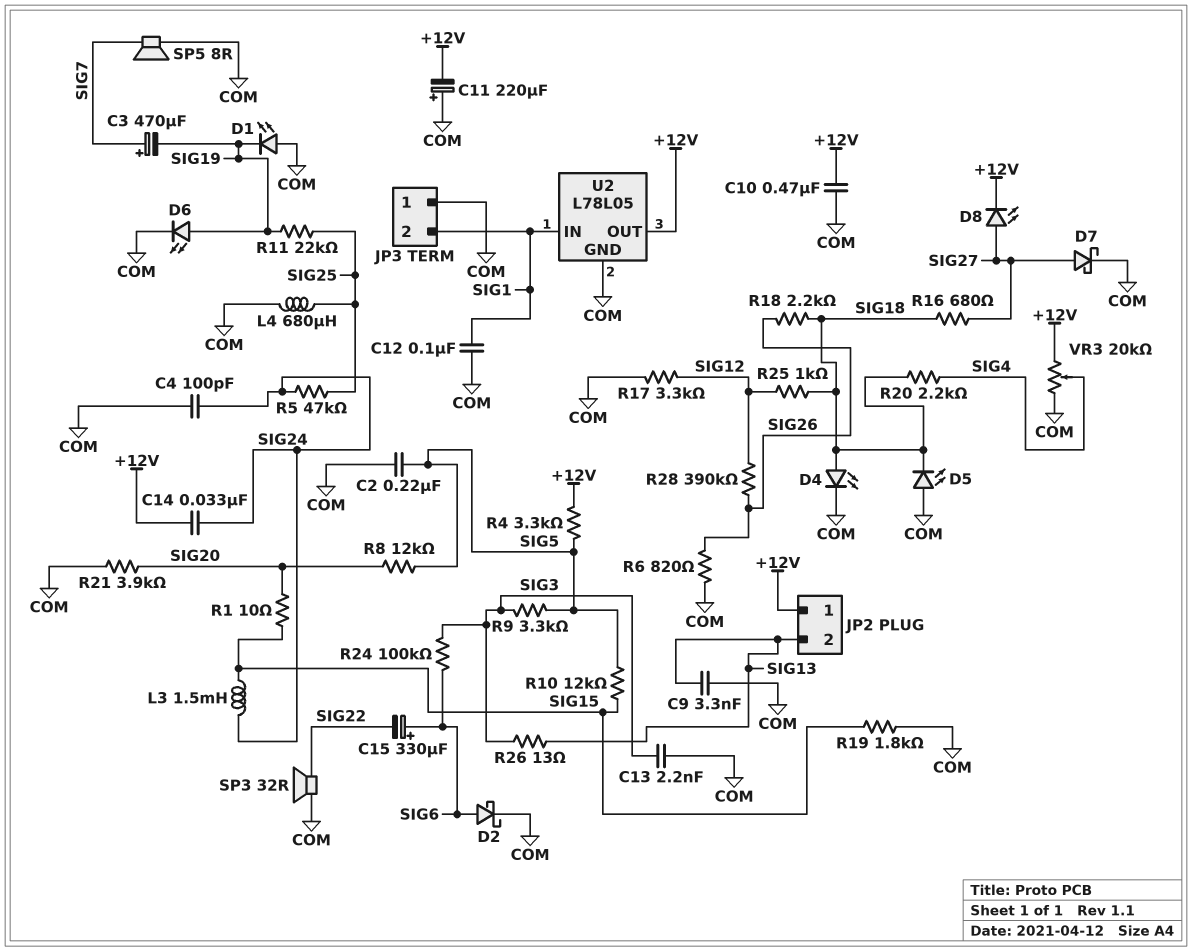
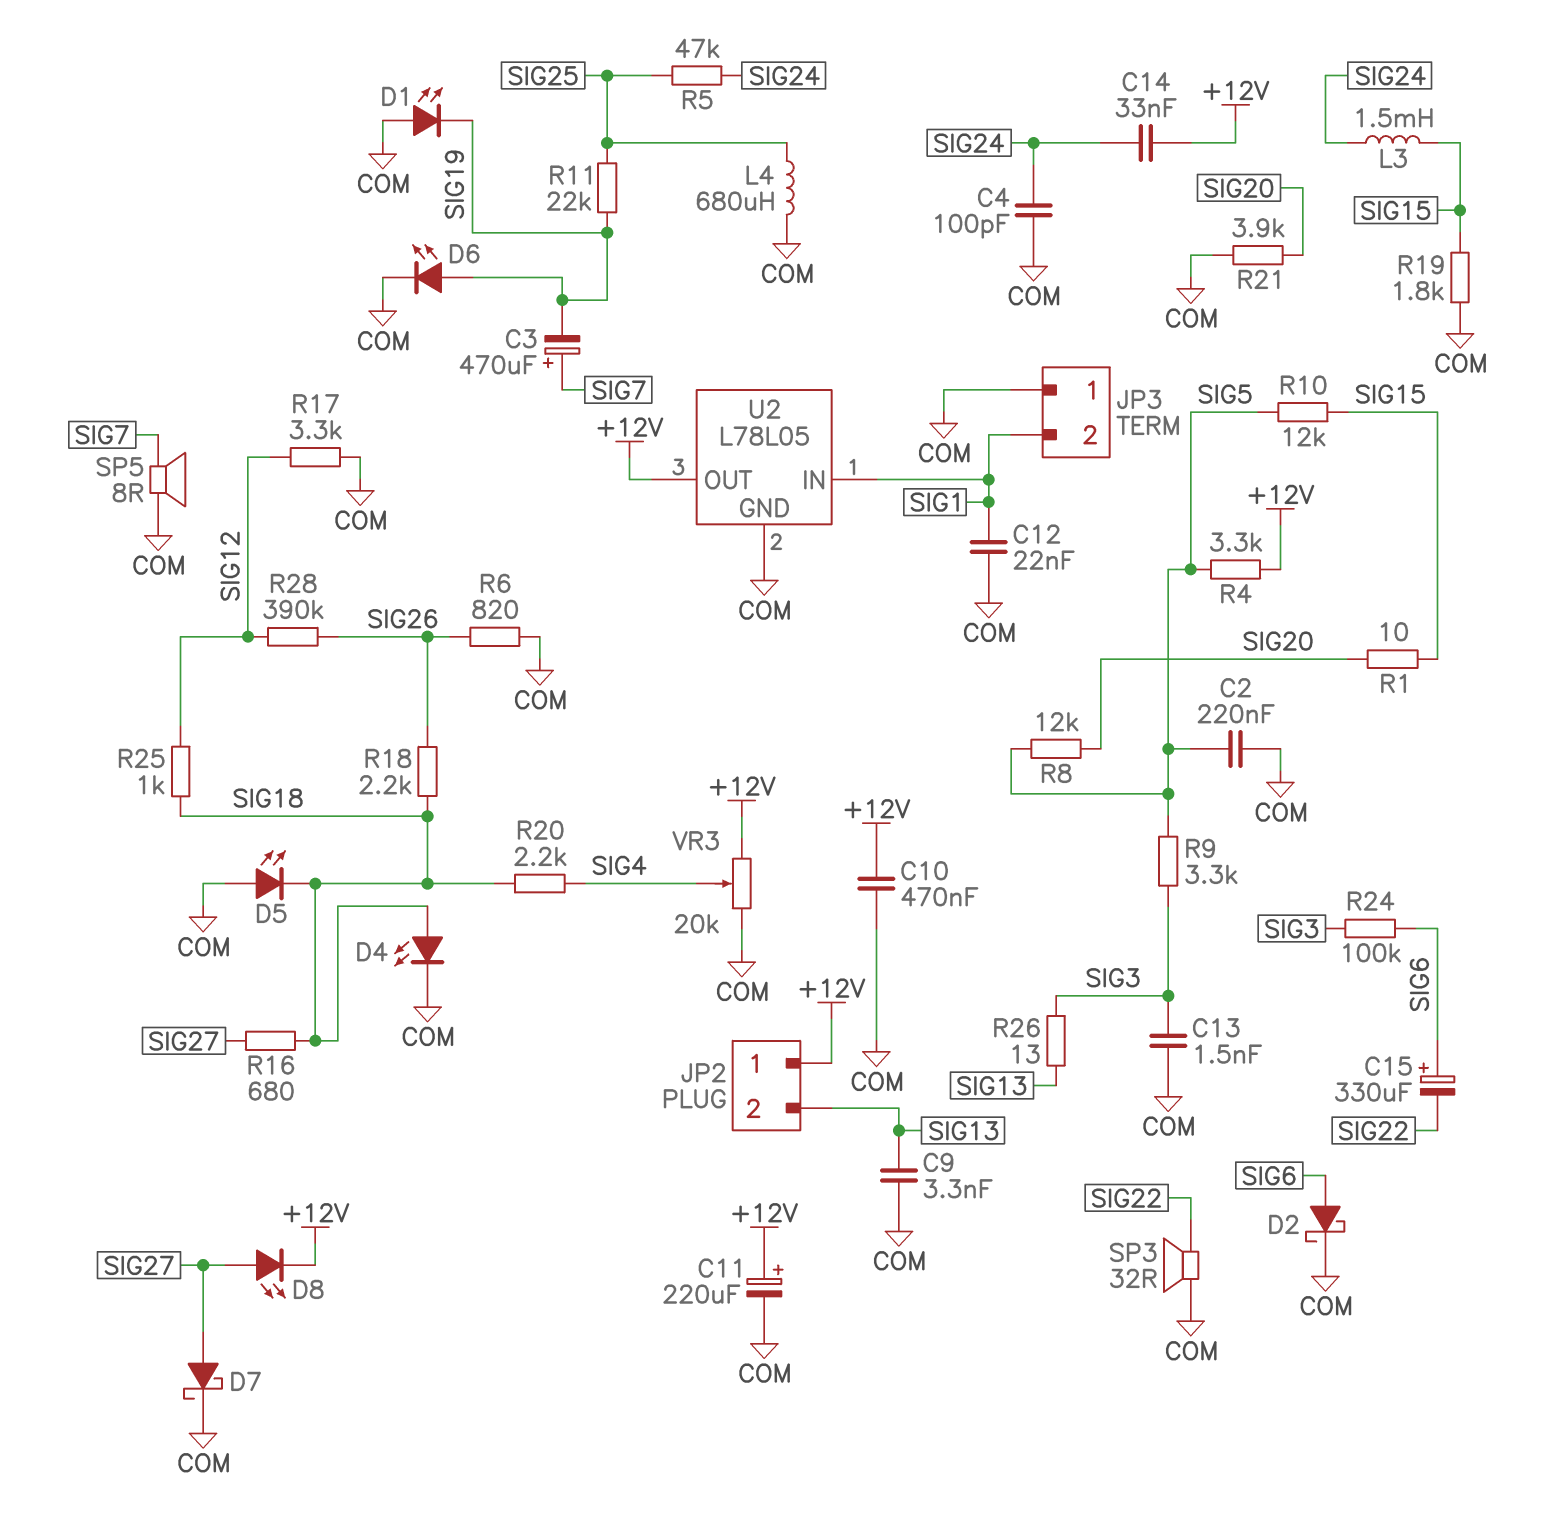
C11: 220uF (plus COM, minus +12V) -> 220uF (plus +12V, minus COM)
C12: 100nF (COM, SIG1) -> 22nF (COM, SIG1)
C13: 2.2nF (COM, SIG3) -> 1.5nF (COM, SIG3)

